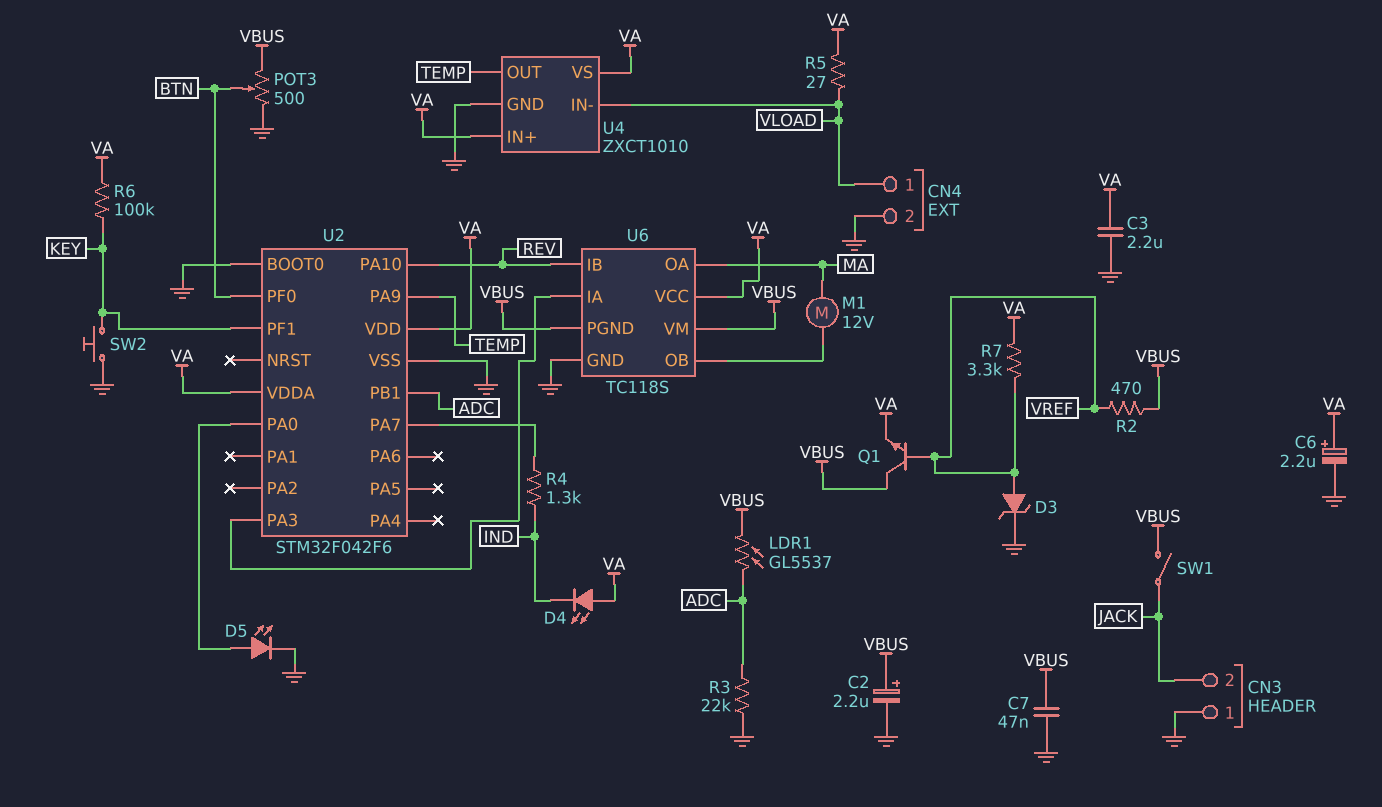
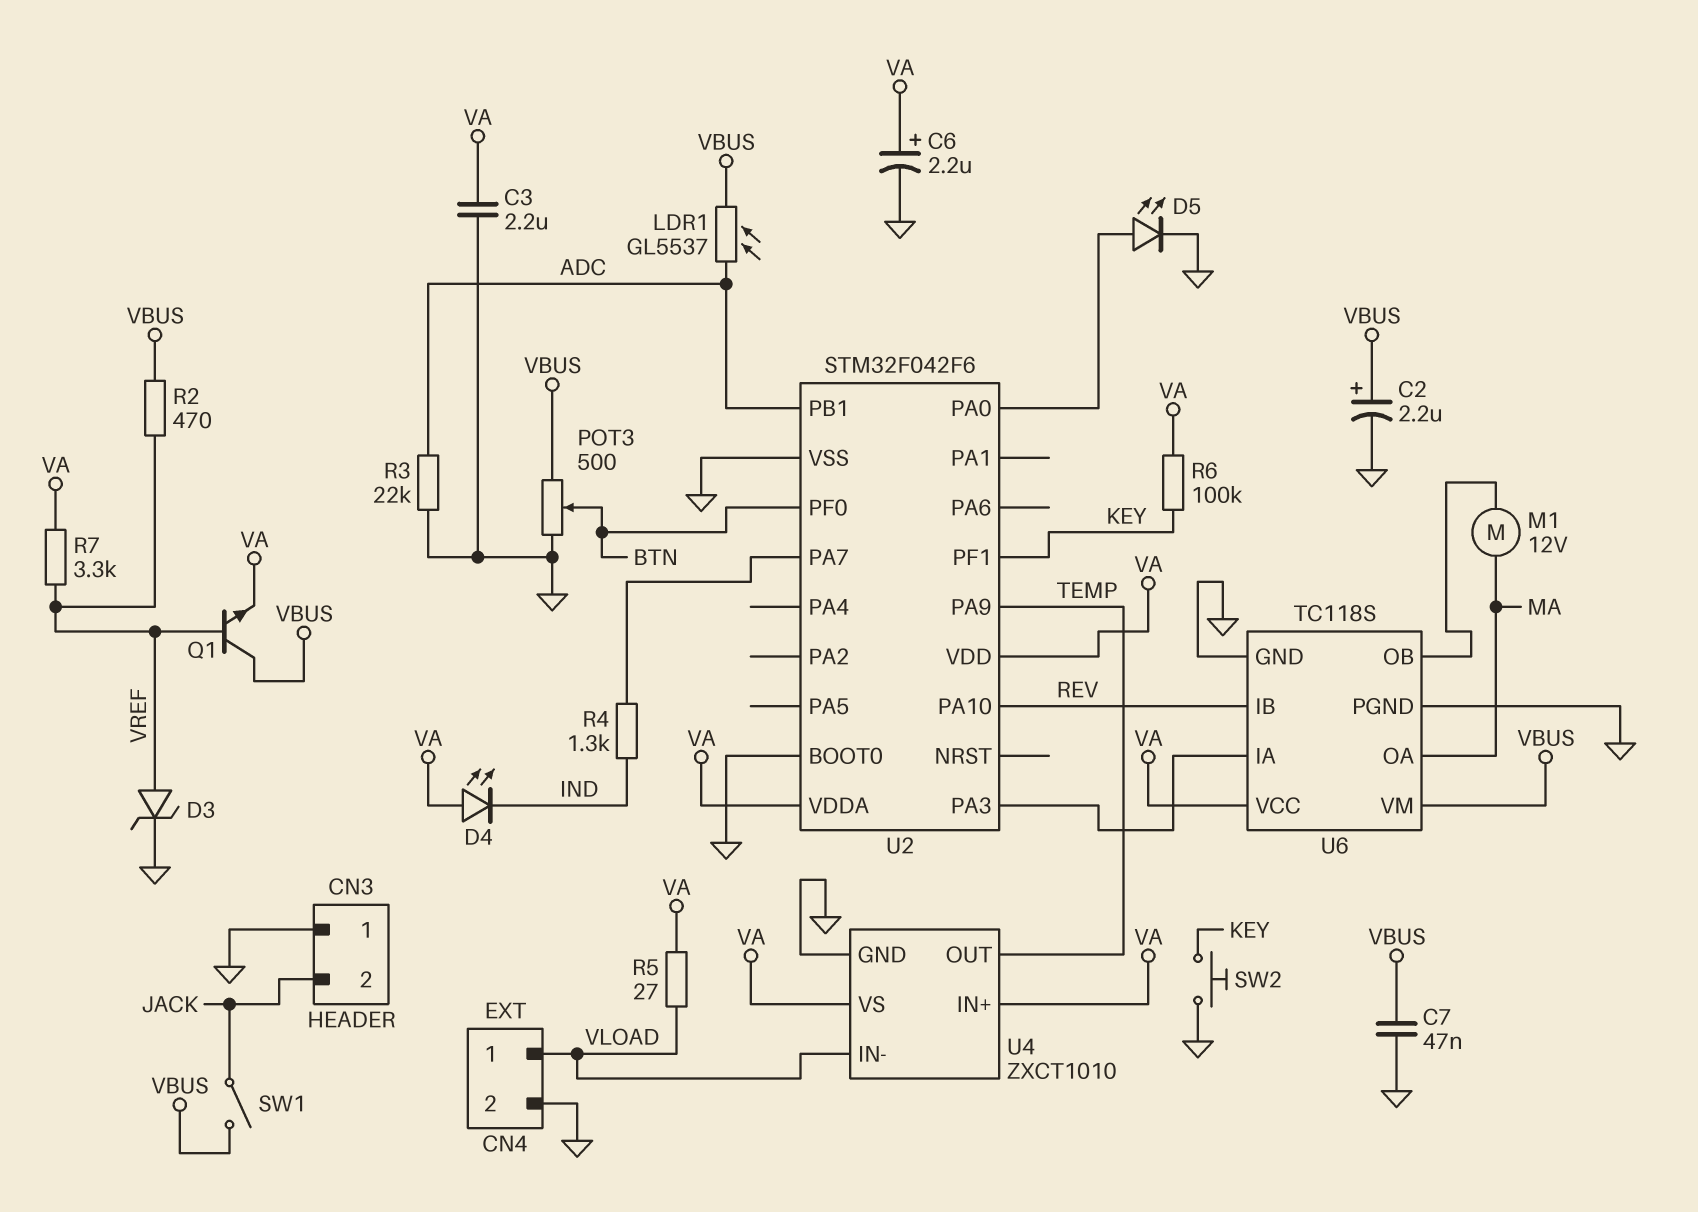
U6 pin PGND: VBUS -> GND

